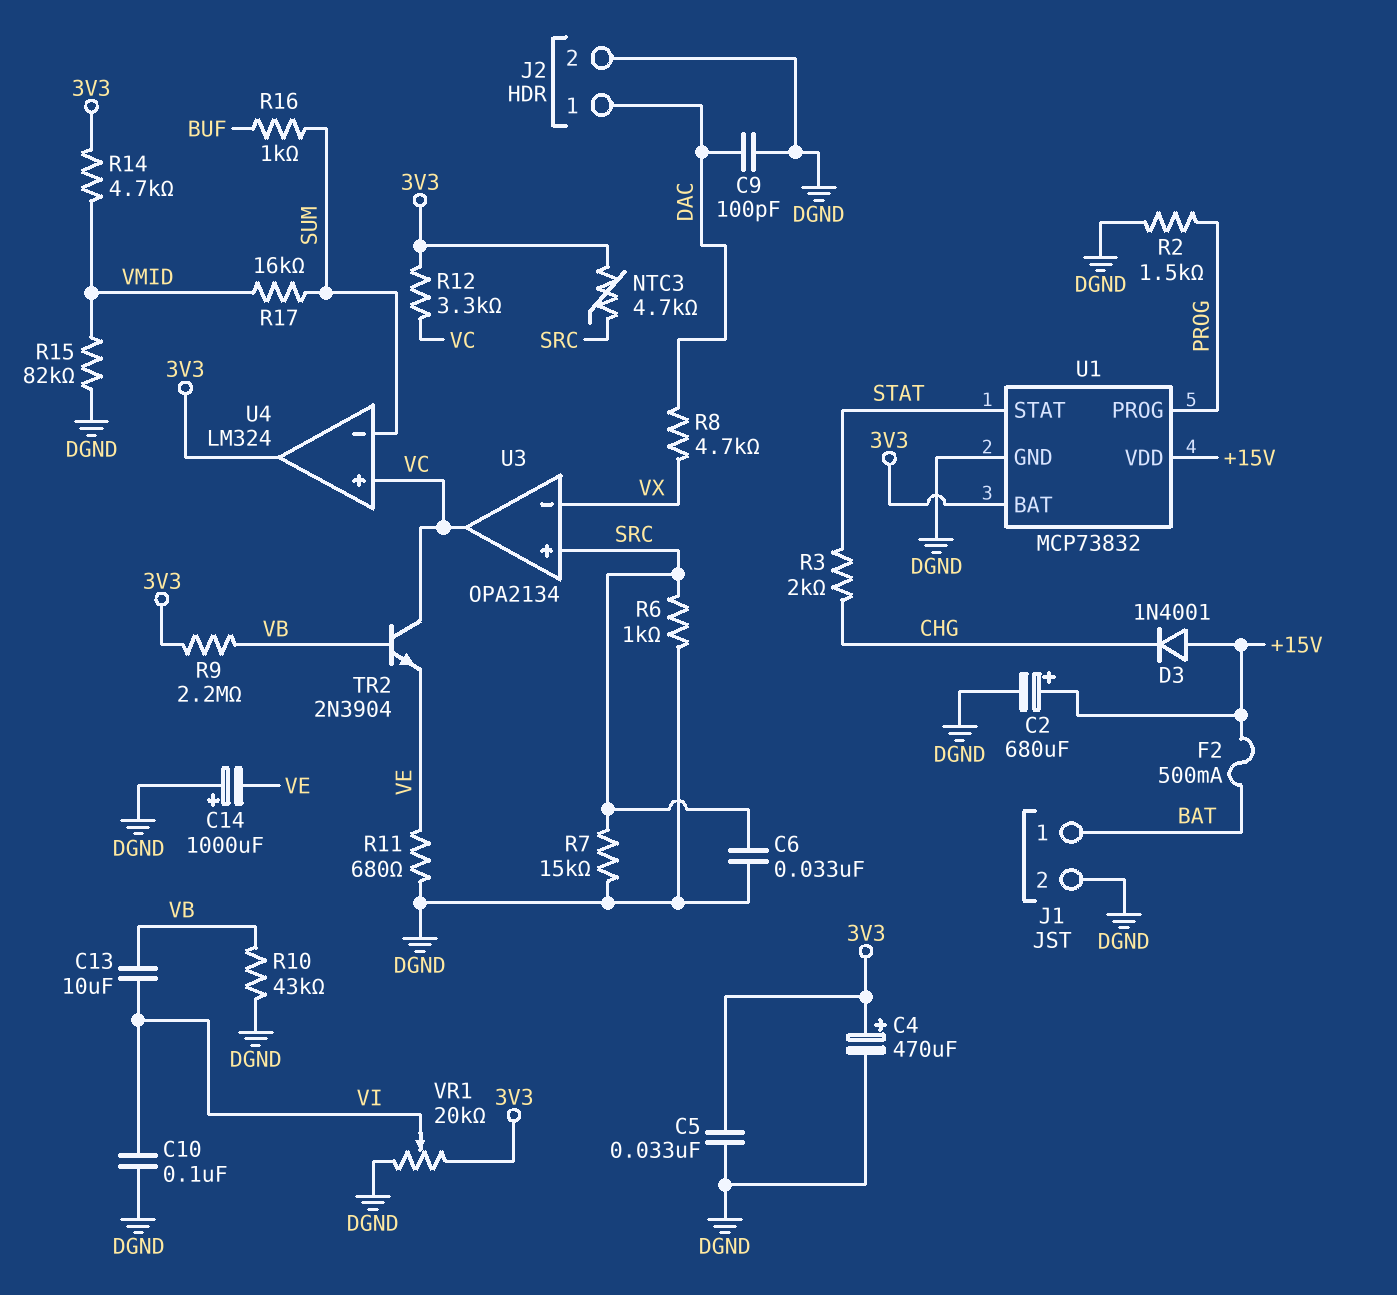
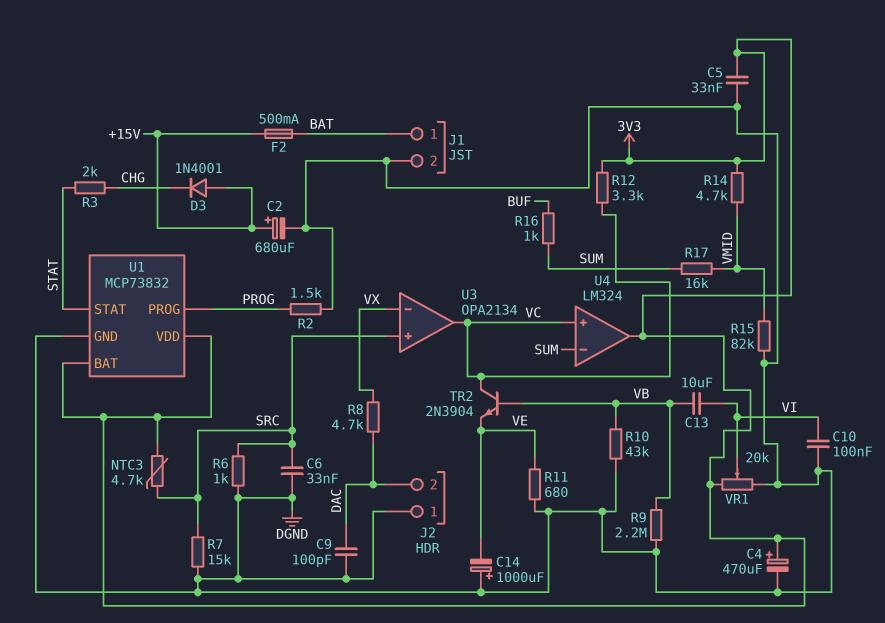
J2 pin 1: DAC -> DGND
J2 pin 2: DGND -> DAC
R9: 2.2M (3V3, VB) -> 2.2M (DGND, VB)
U1 pin VDD: +15V -> 3V3

